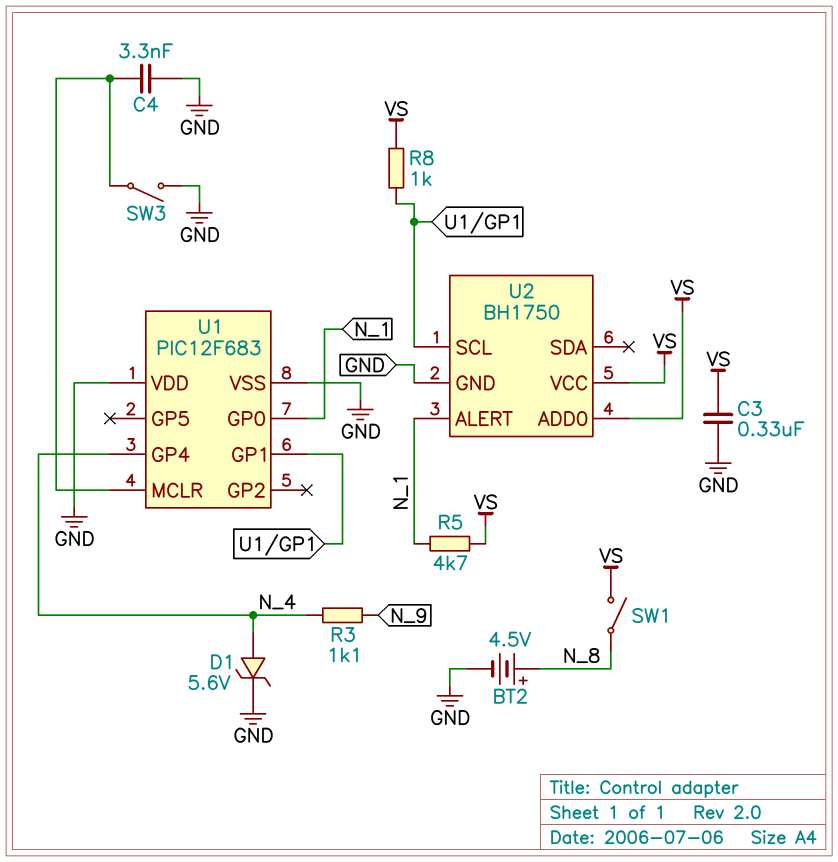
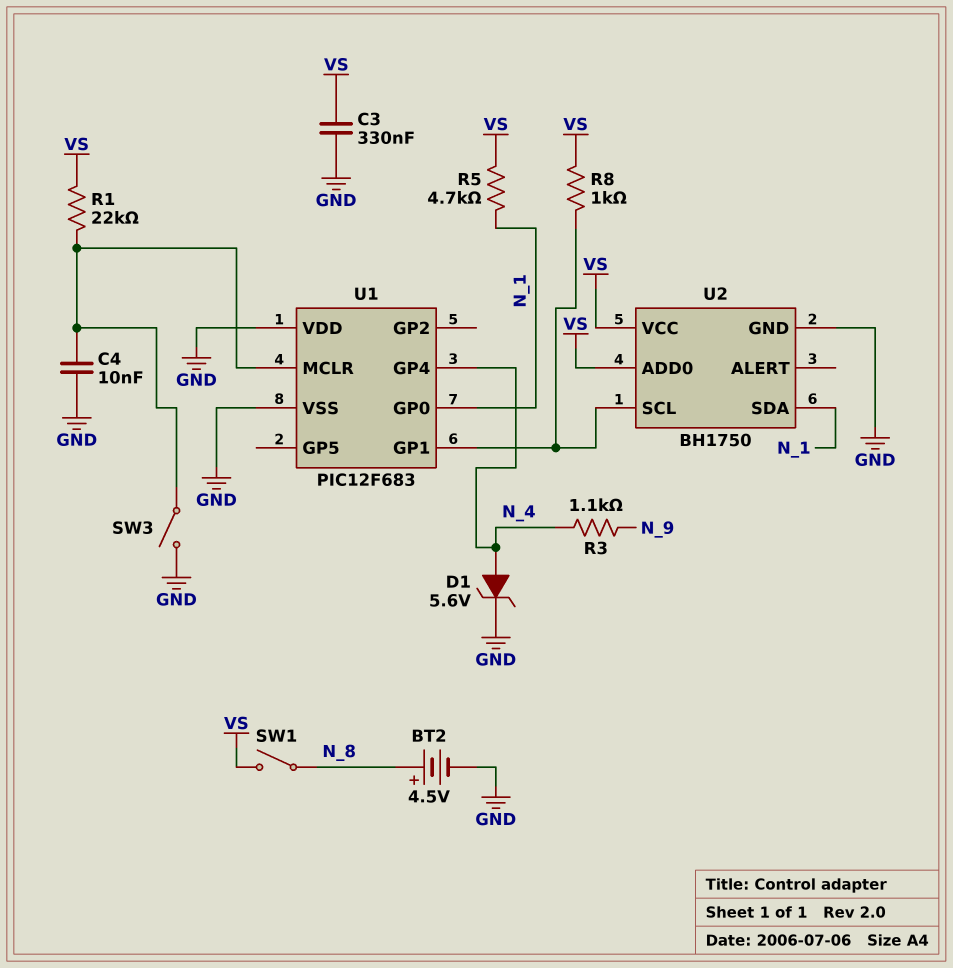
C4: 3.3nF (GND, U1/MCLR) -> 10nF (GND, U1/MCLR)
R1: none -> 22k (U1/MCLR, VS)
U2 pin ALERT: N_1 -> none
U2 pin SDA: none -> N_1

